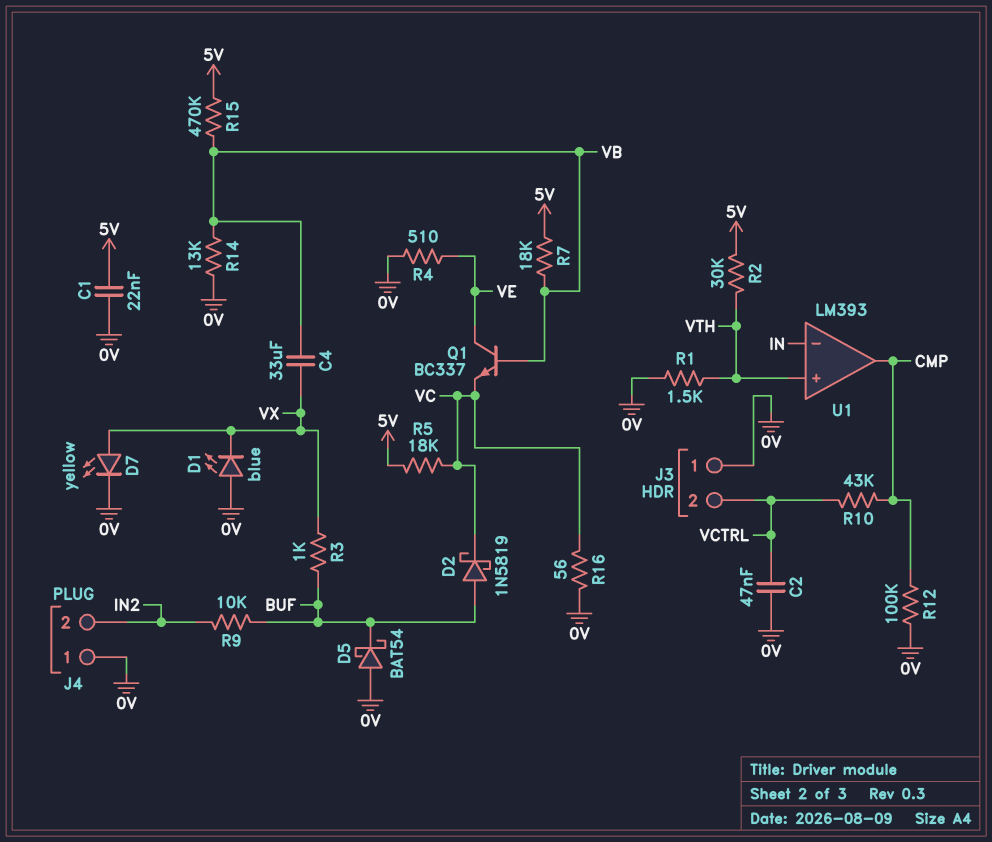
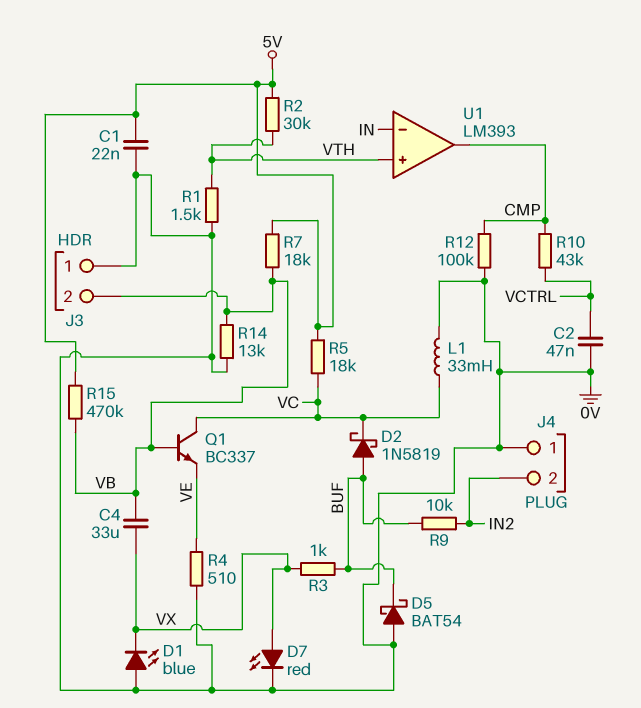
D7: LED yellow (A VX, K 0V) -> LED red (A VX, K 0V)
J3 pin 2: VCTRL -> VB
L1: none -> 33mH (0V, VC)
Q1: NPN BC337 (B VB, C VE, E VC) -> NPN BC337 (B VB, C VC, E VE)
R16: 56 (0V, VC) -> none

